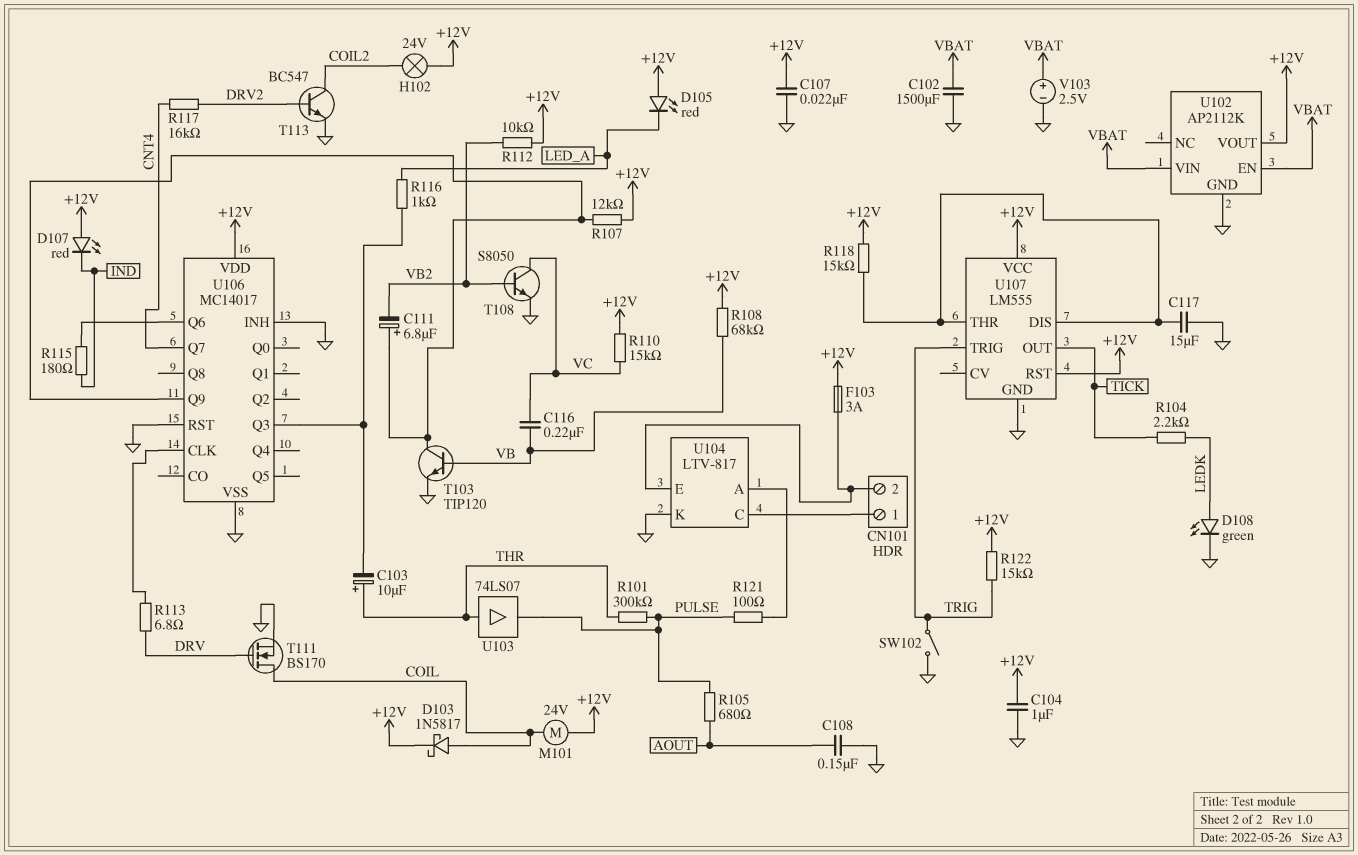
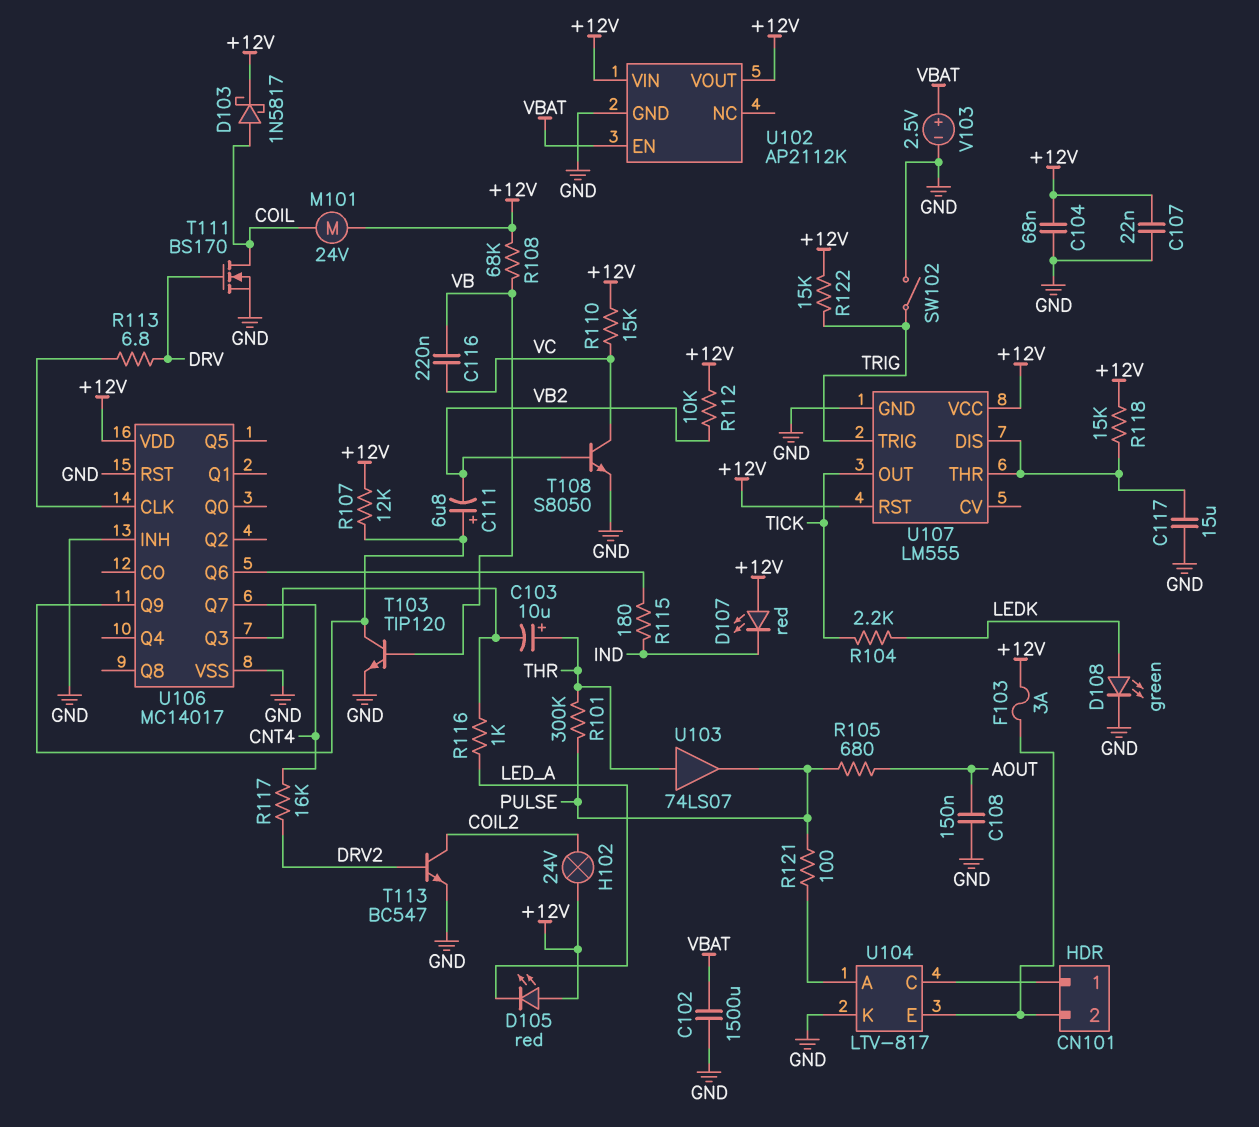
C104: 1uF (+12V, GND) -> 68nF (+12V, GND)
U102 pin VIN: VBAT -> +12V

